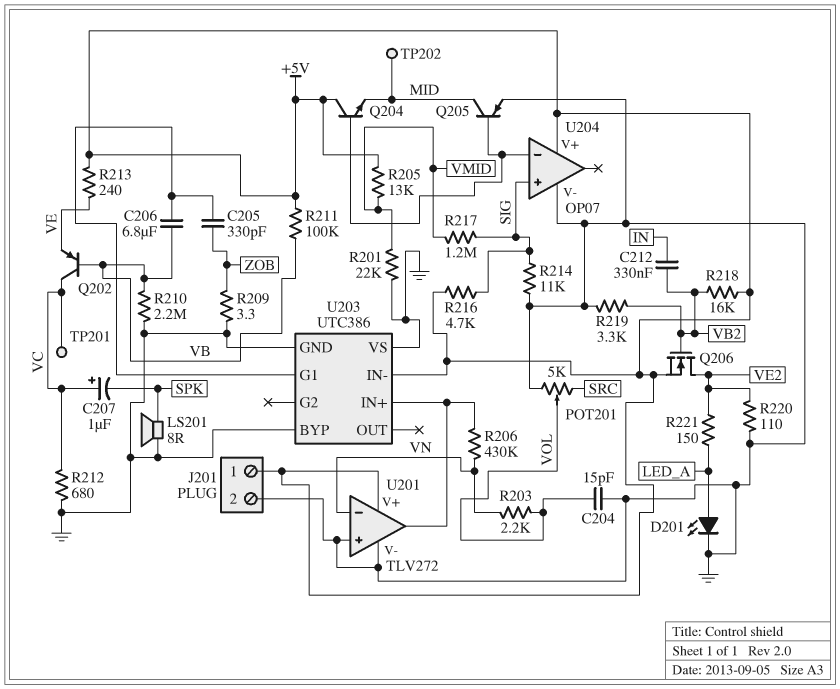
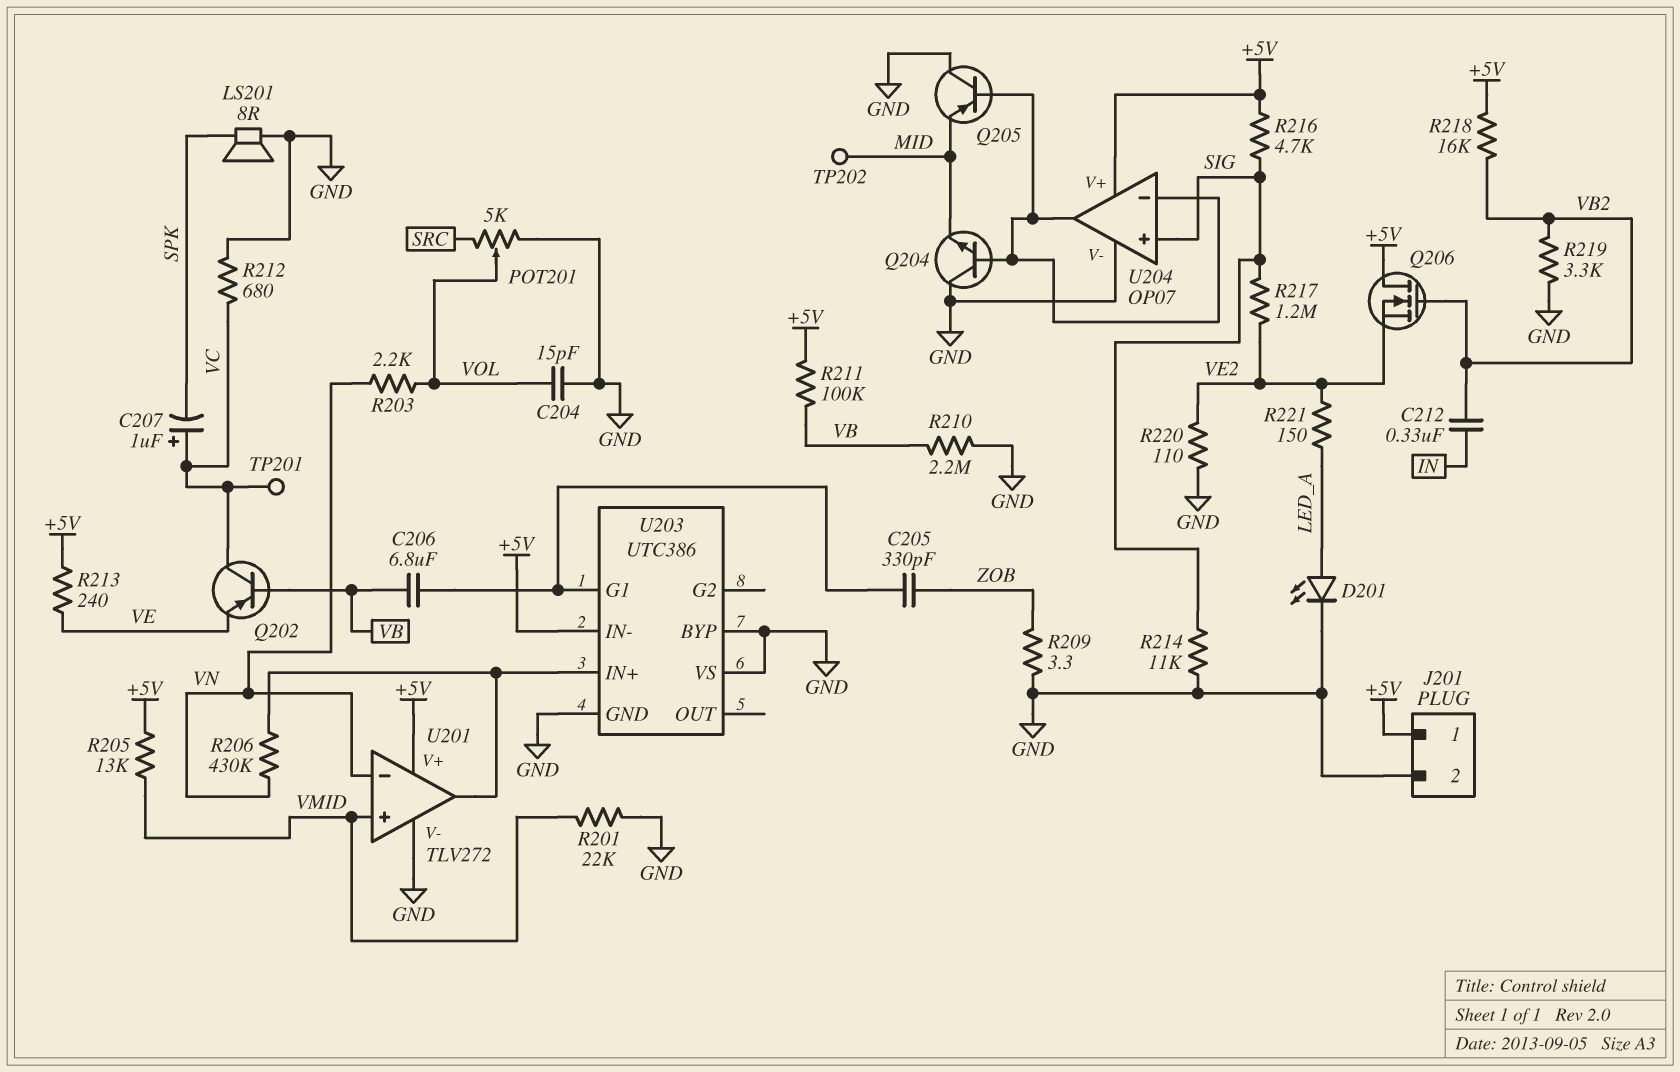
Q204: NPN (B U204/in-, C +5V, E MID) -> NPN (B U204/in-, C GND, E MID)
Q205: PNP (B U204/in-, C MID, E GND) -> PNP (B U204/in-, C GND, E MID)
Q206: NMOS (G VB2, D VE2, S +5V) -> NMOS (G VB2, D +5V, S VE2)
R217: 1.2M (SIG, VMID) -> 1.2M (SIG, VE2)
U201 pin in+: GND -> VMID
U204 pin out: none -> U204/in-

